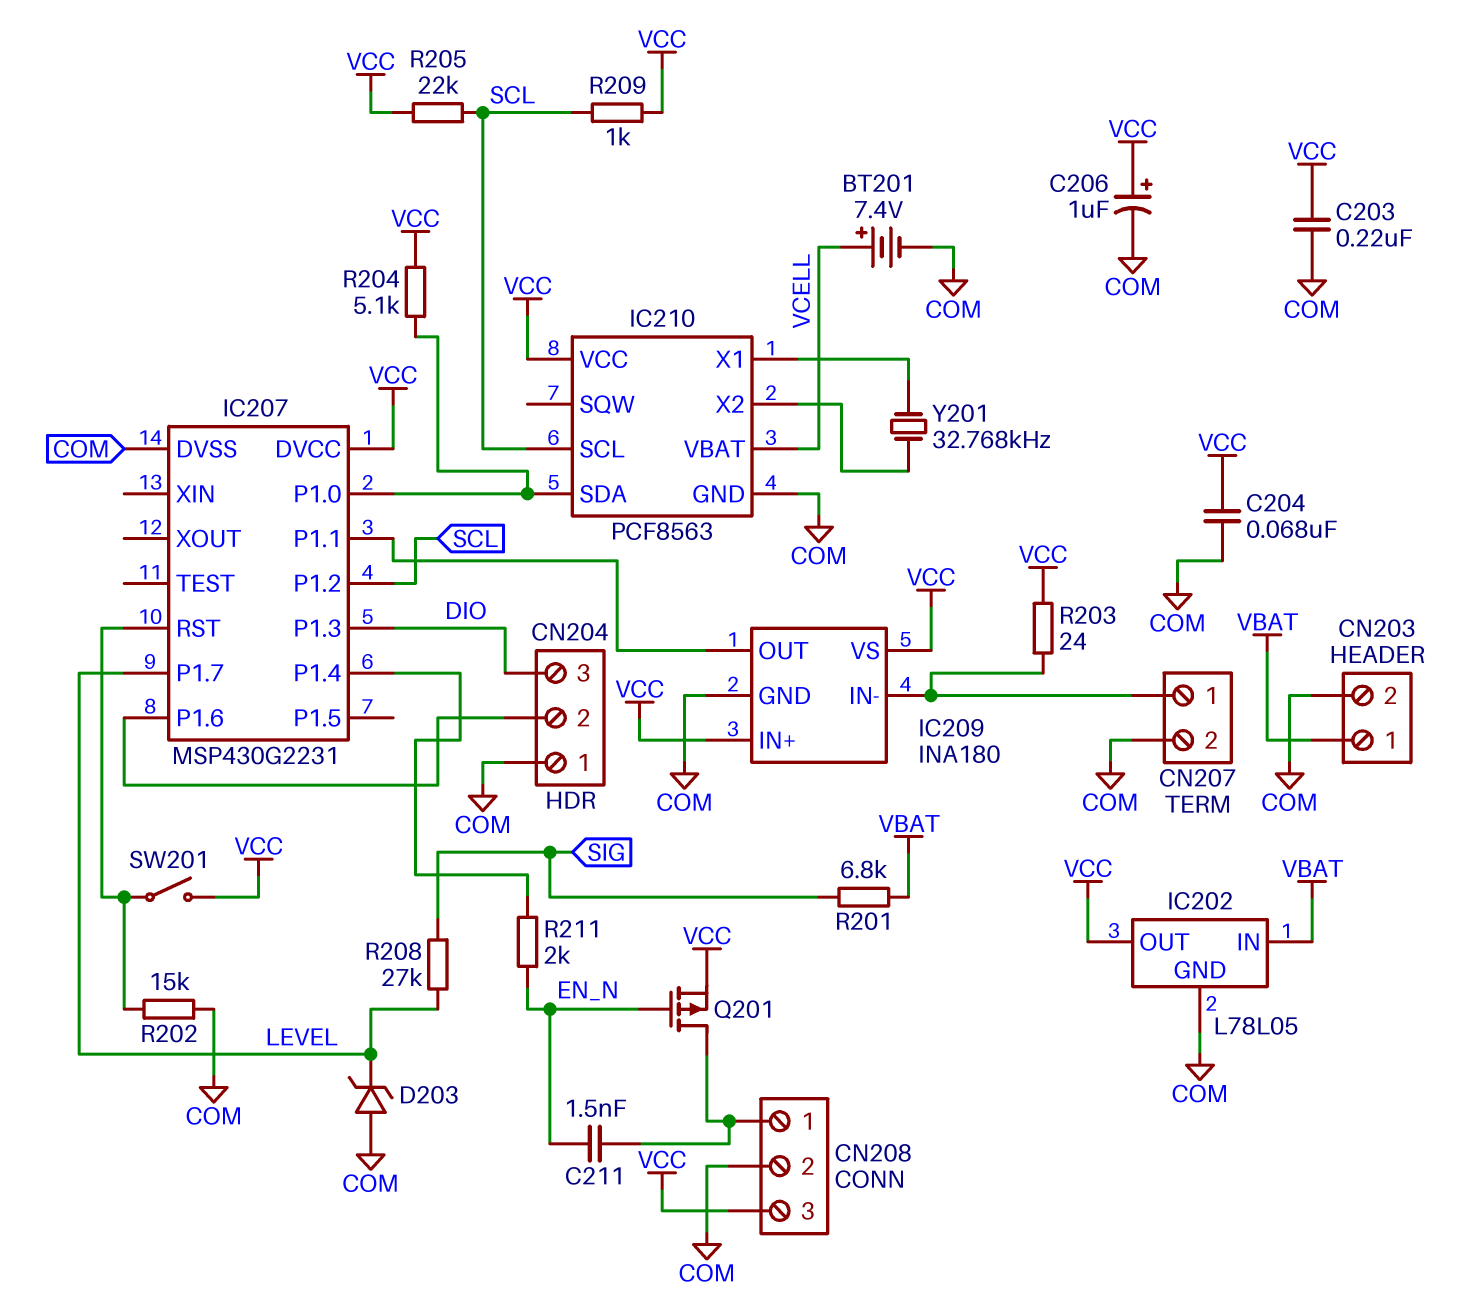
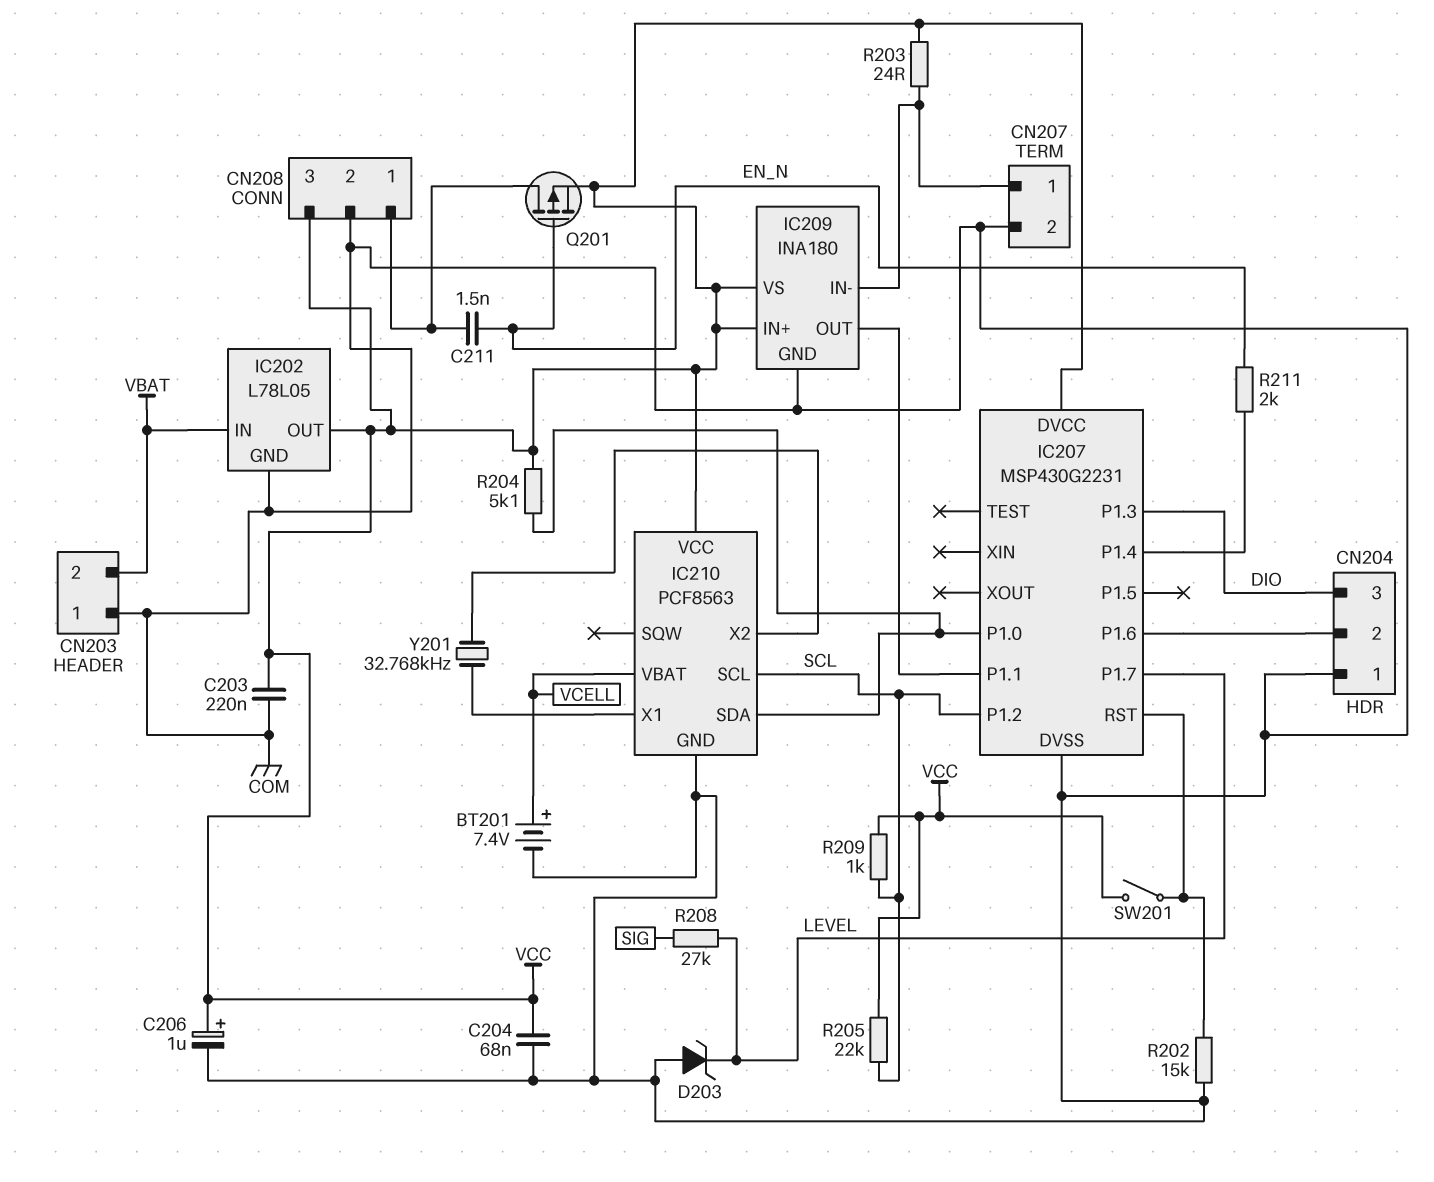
CN203 pin 1: VBAT -> COM
CN203 pin 2: COM -> VBAT
R201: 6.8k (SIG, VBAT) -> none

